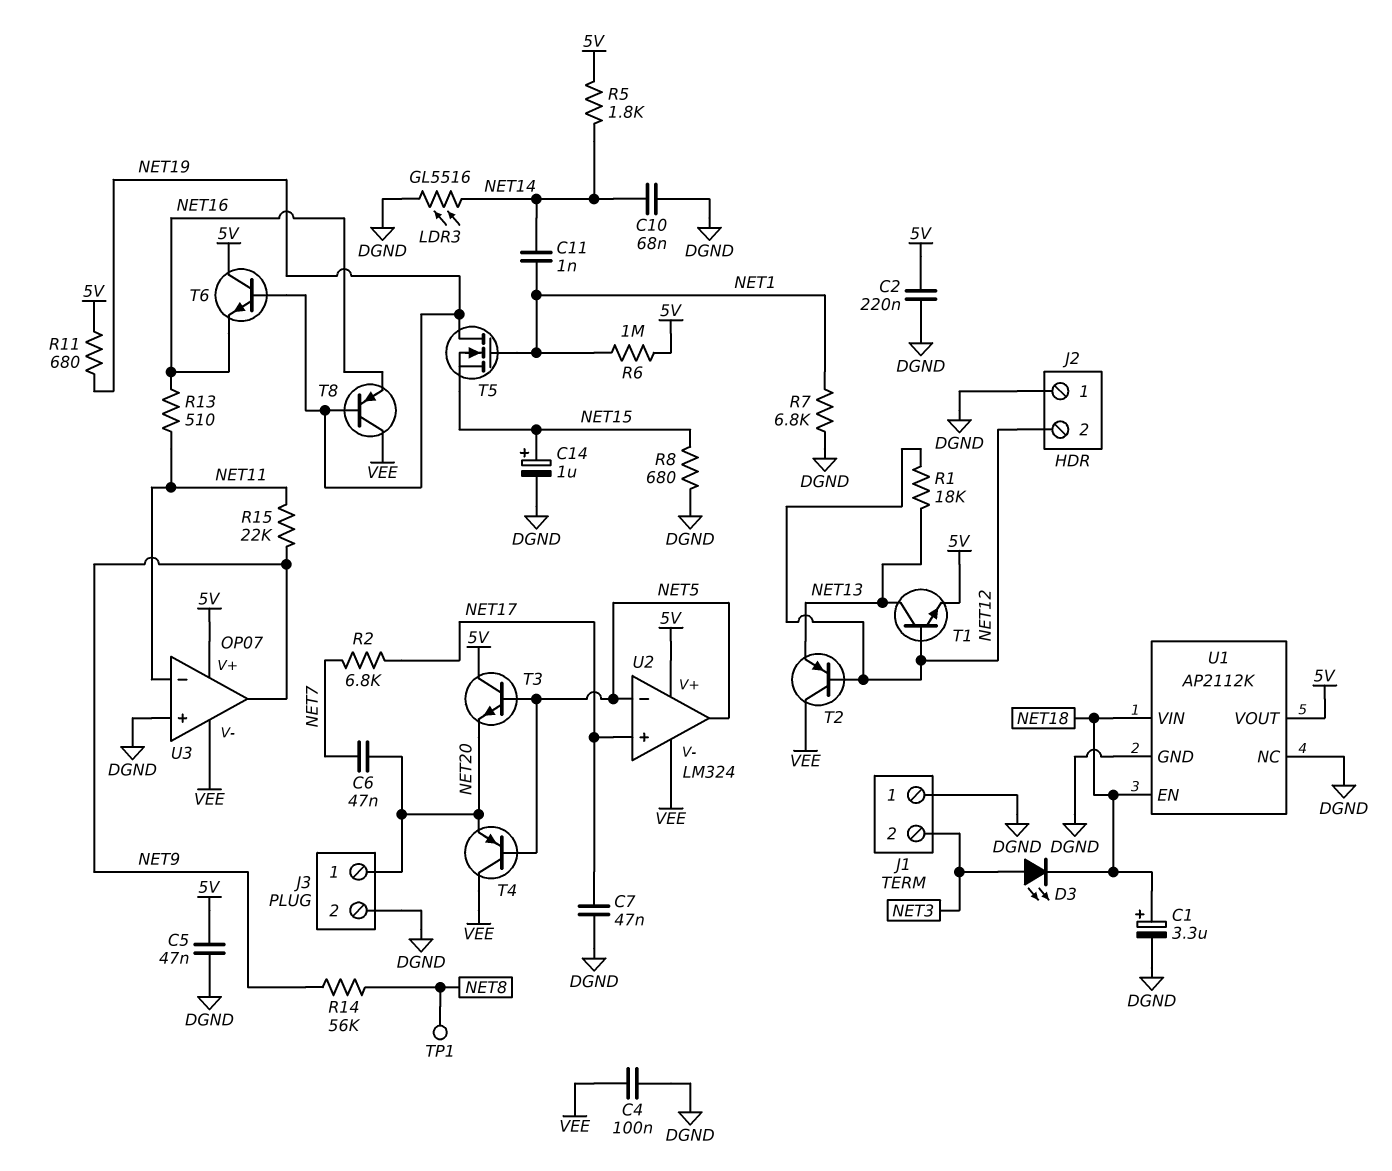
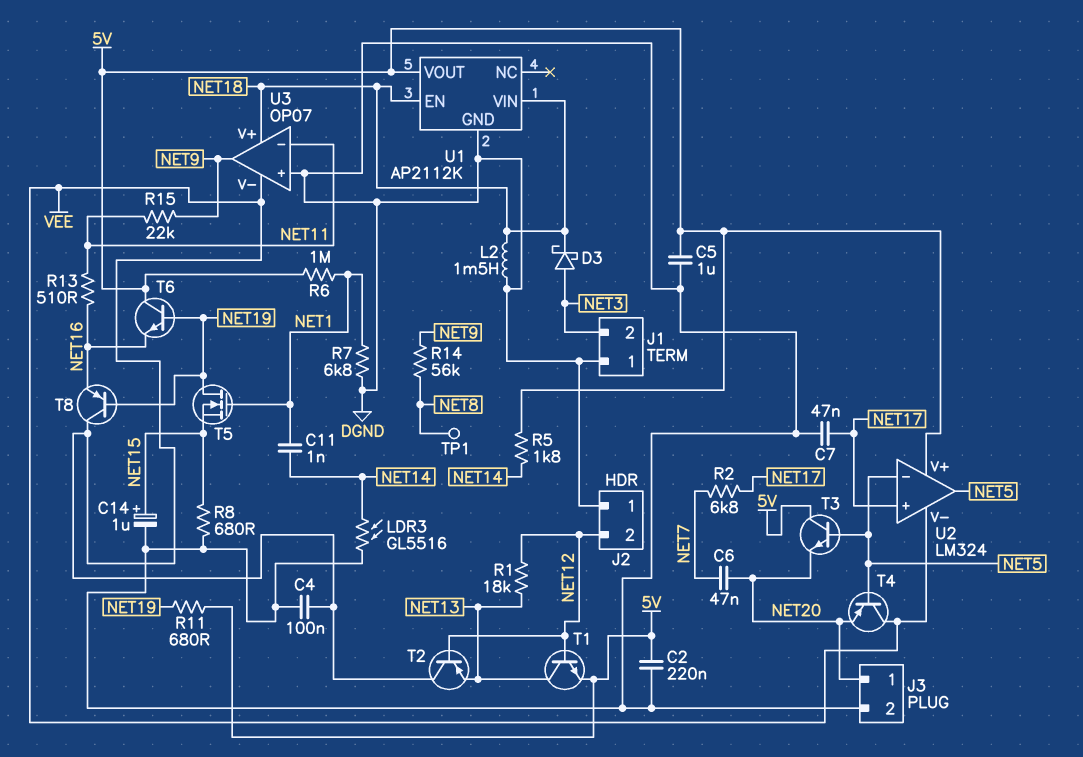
C1: 3.3uF (plus NET18, minus DGND) -> none
C5: 47nF (5V, DGND) -> 1uF (5V, DGND)
C10: 68nF (DGND, NET14) -> none
D3: LED (A NET3, K NET18) -> schottky (A NET3, K NET18)
L2: none -> 1.5mH (DGND, NET18)
U1 pin NC: DGND -> none
U3 pin V+: 5V -> NET18

